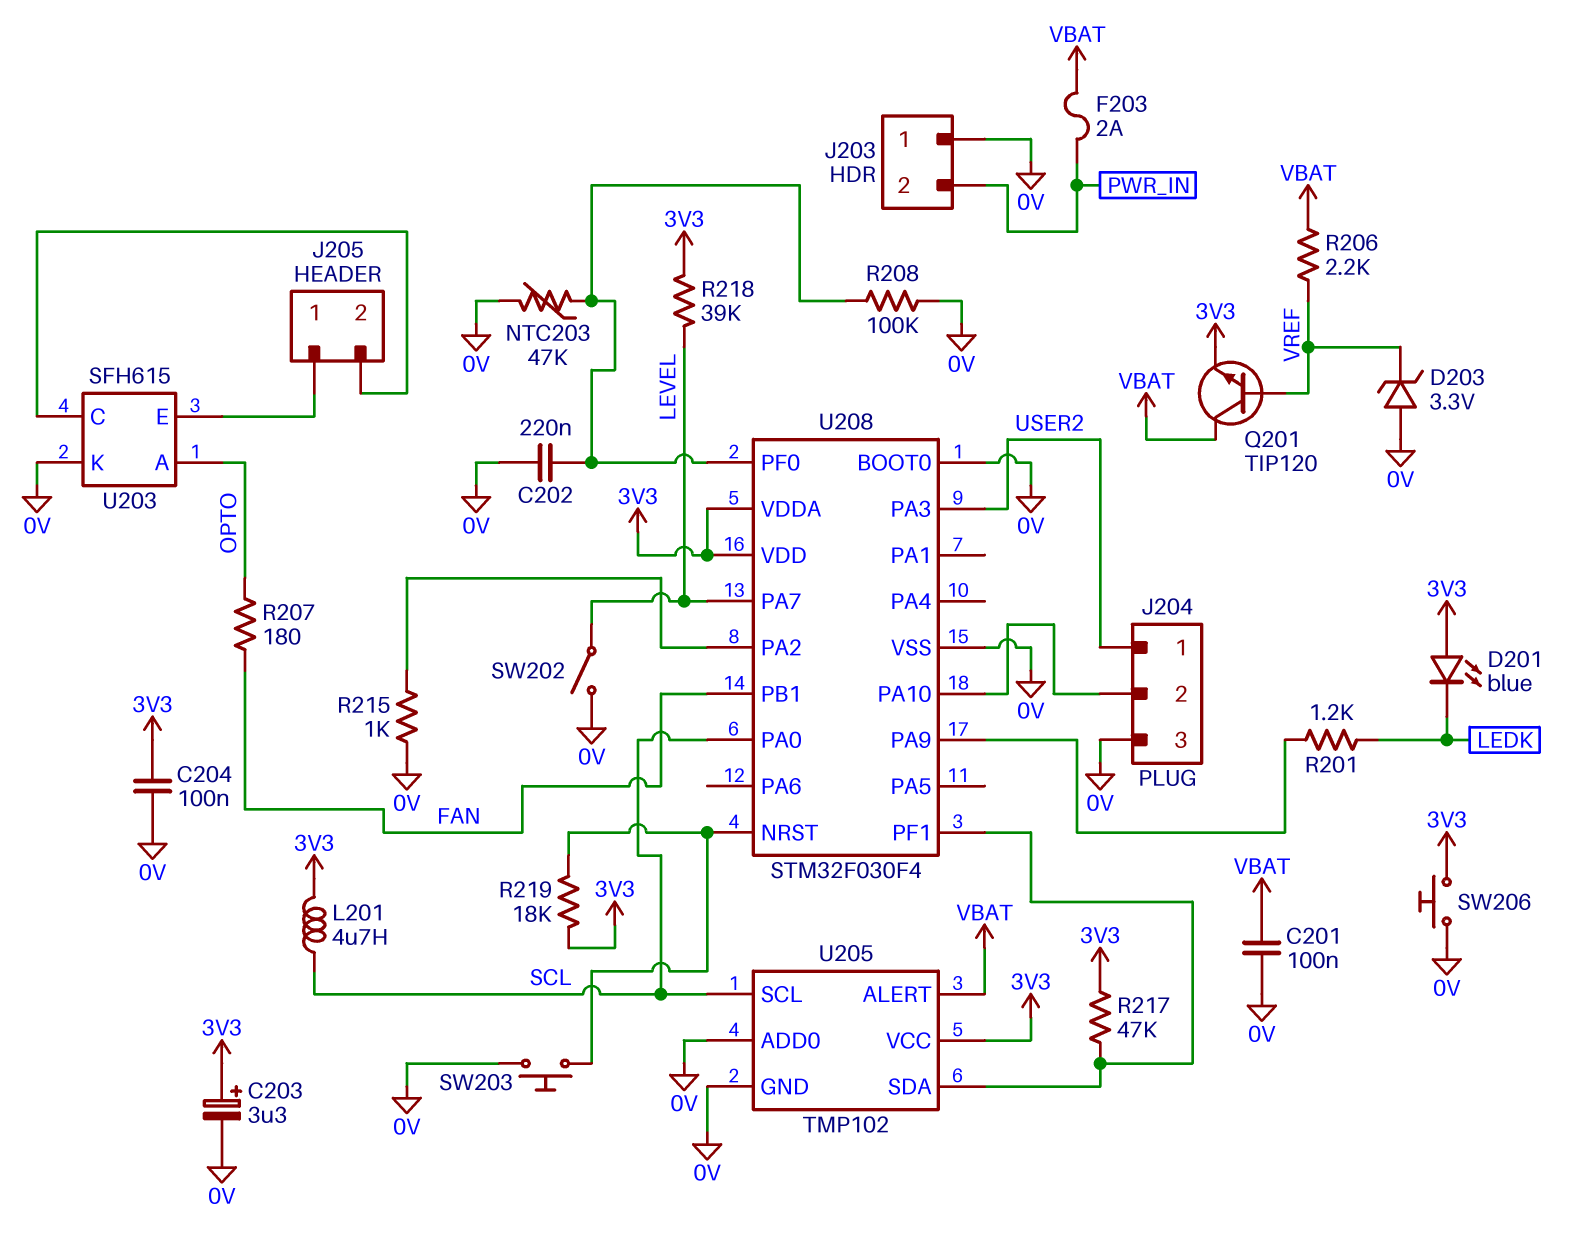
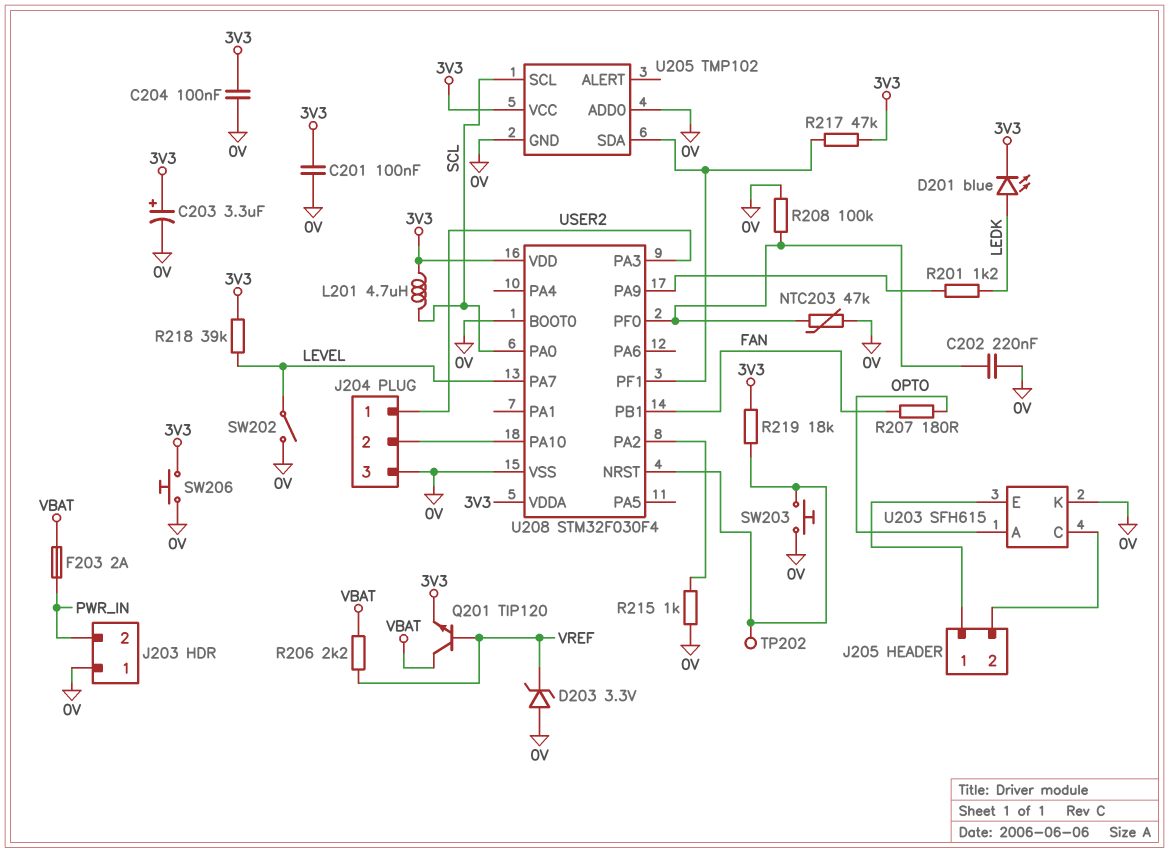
C201: 100nF (0V, VBAT) -> 100nF (0V, 3V3)
D201: LED blue (A 3V3, K LEDK) -> LED blue (A LEDK, K 3V3)
TP202: none -> test point (U208/NRST)
U205 pin ALERT: VBAT -> none

